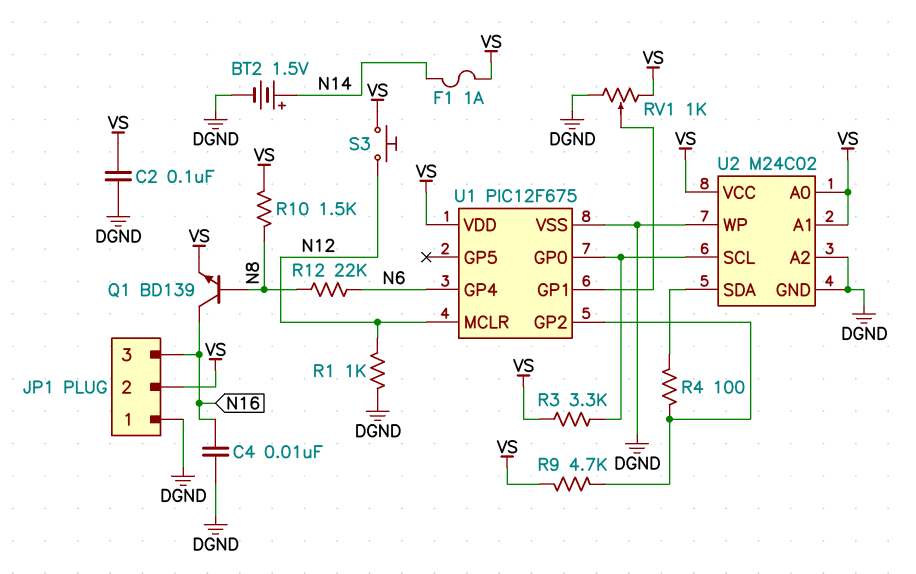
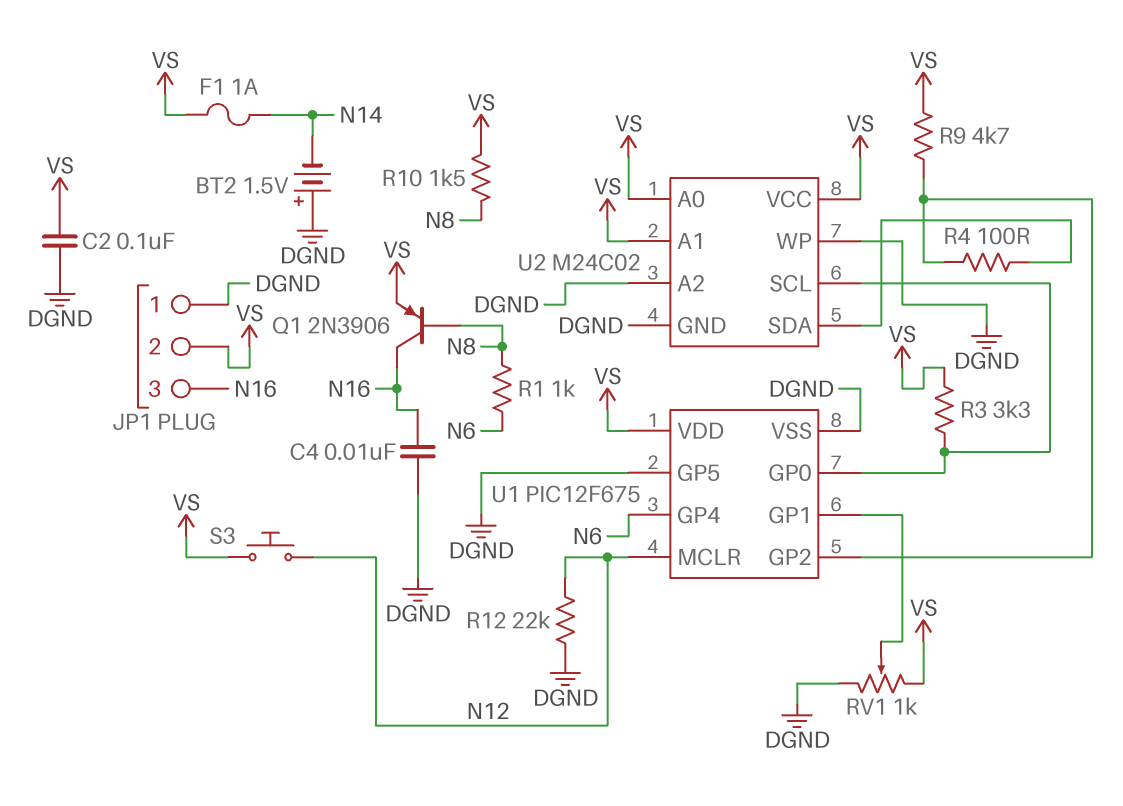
BT2: 1.5V (plus N14, minus DGND) -> 1.5V (plus DGND, minus N14)
Q1: NPN BD139 (B N8, C N16, E VS) -> PNP 2N3906 (B N8, C N16, E VS)
R1: 1k (DGND, N12) -> 1k (N6, N8)
R12: 22k (N6, N8) -> 22k (DGND, N12)
U1 pin GP5: none -> DGND

